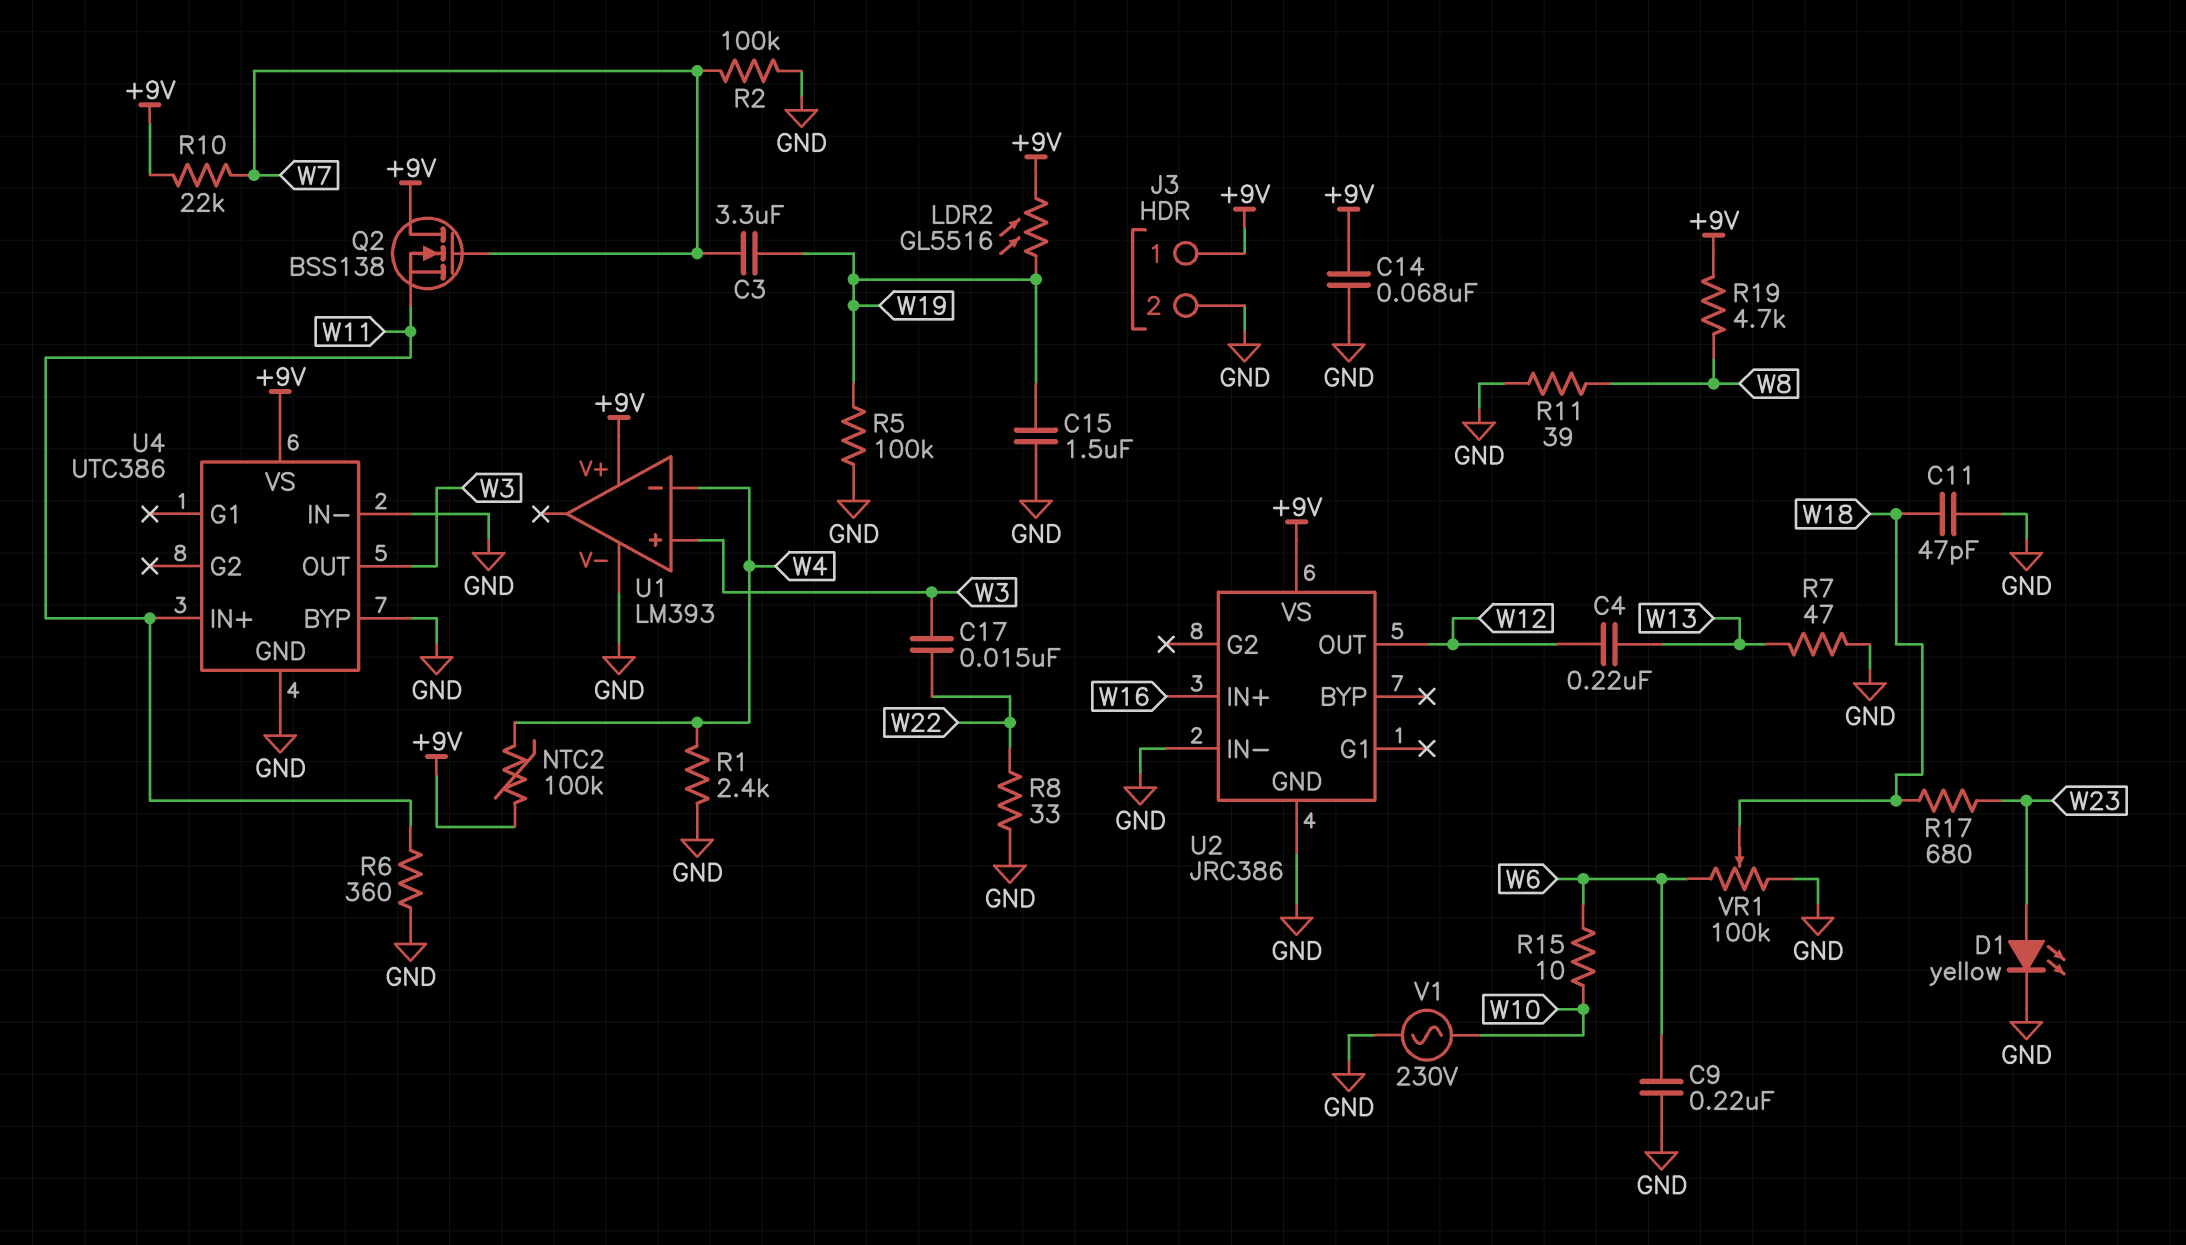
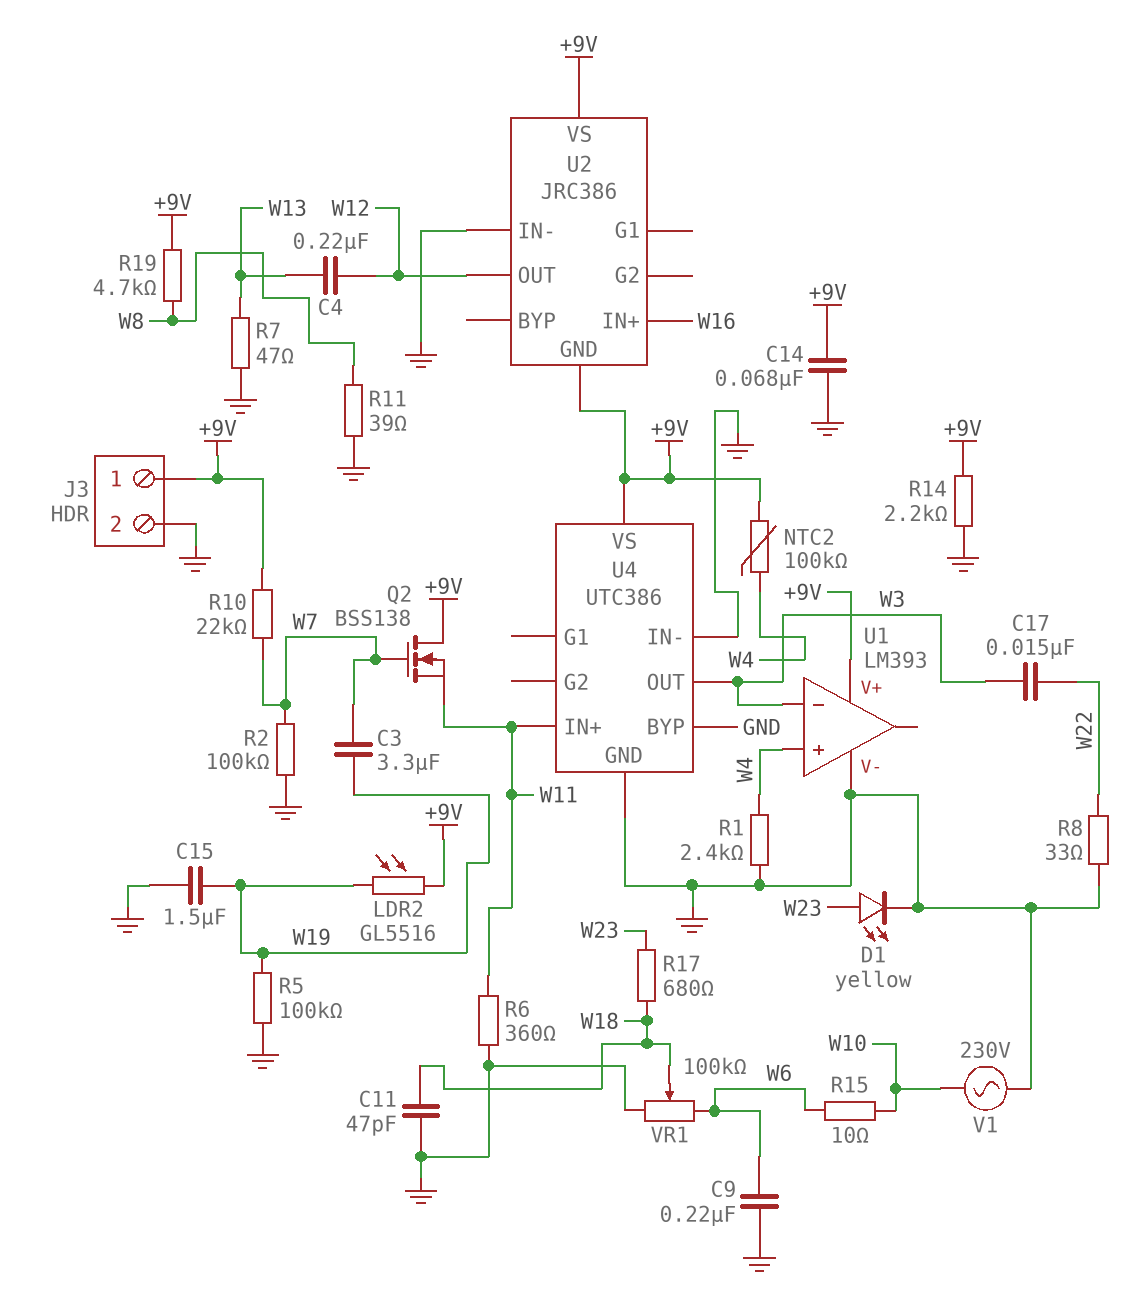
R14: none -> 2.2k (+9V, GND)
U1 pin in+: W3 -> W4
U1 pin in-: W4 -> W3
U2 pin GND: GND -> +9V

